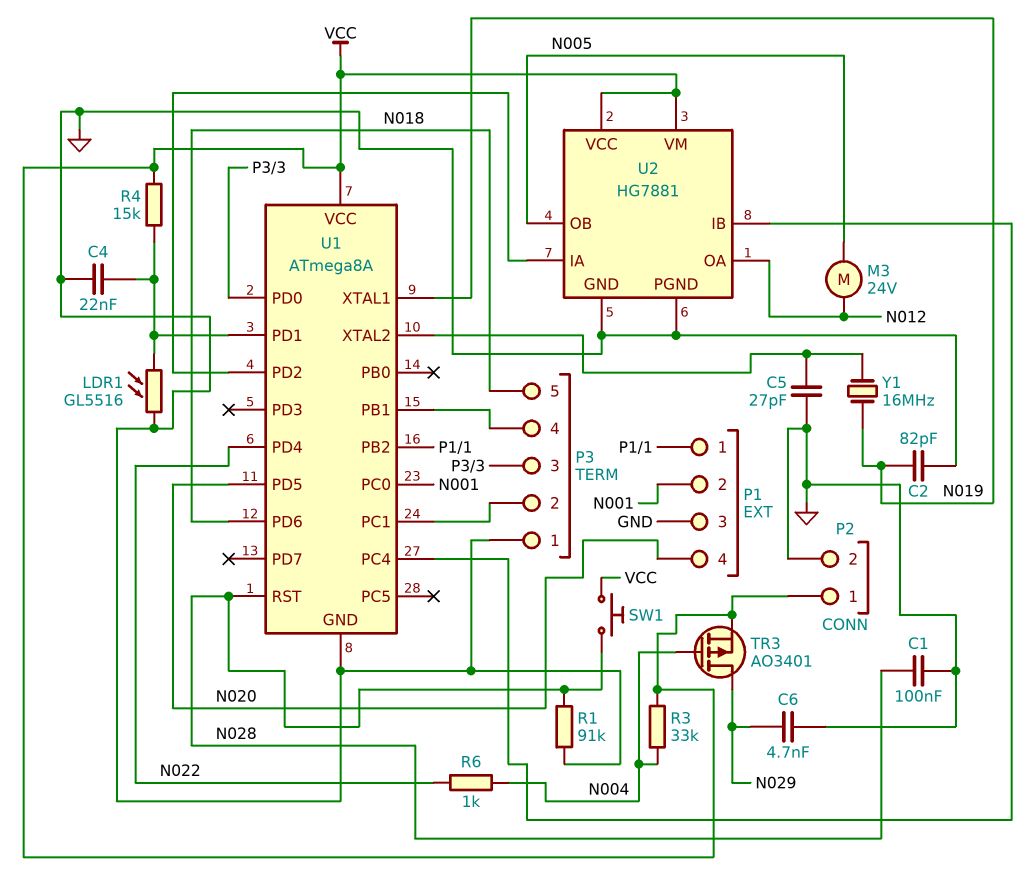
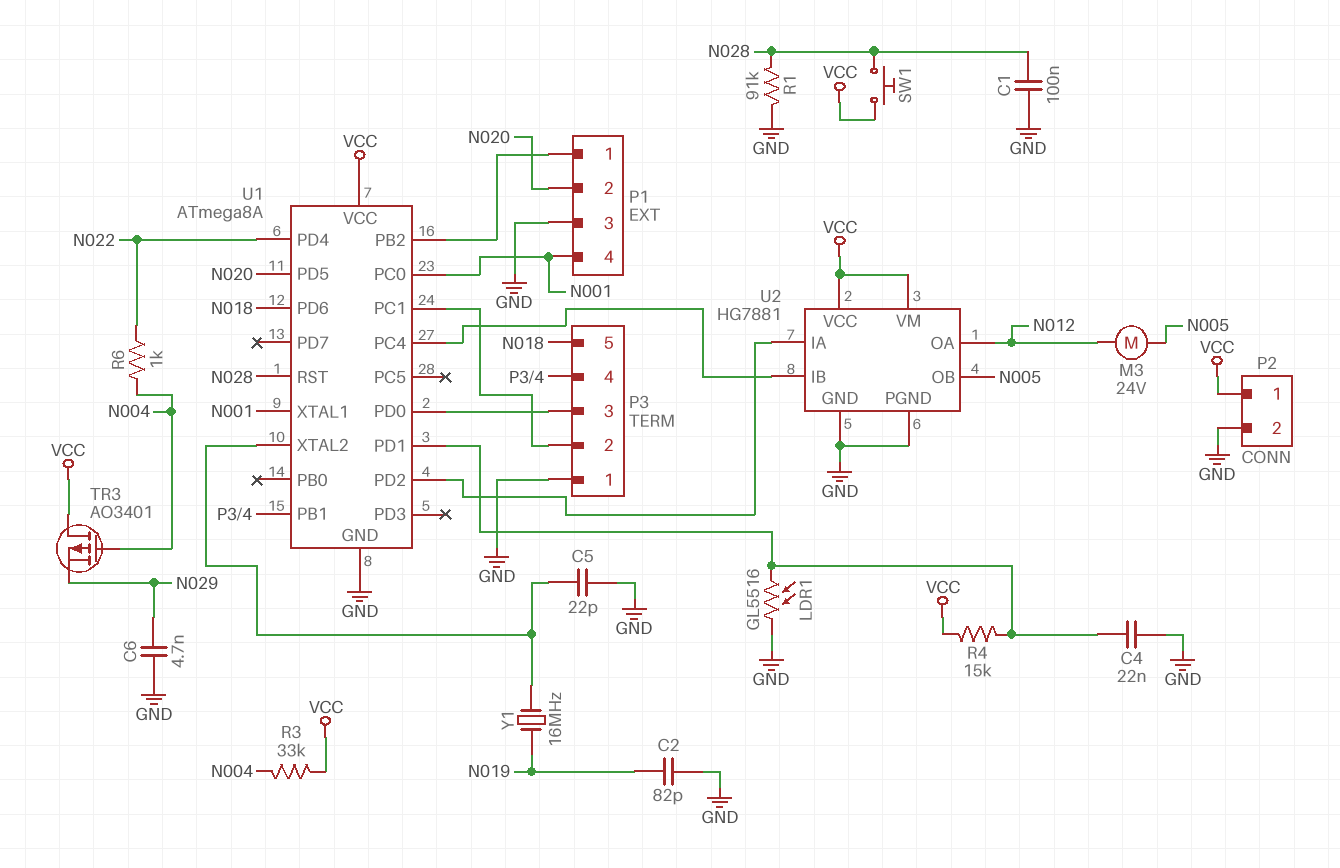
C5: 27pF (GND, U1/XTAL2) -> 22pF (GND, U1/XTAL2)
P1 pin 2: N001 -> N020
P1 pin 4: N020 -> N001
TR3: PMOS AO3401 (G N004, D N029, S VCC) -> PMOS AO3401 (G N004, D VCC, S N029)
U1 pin XTAL1: N019 -> N001

